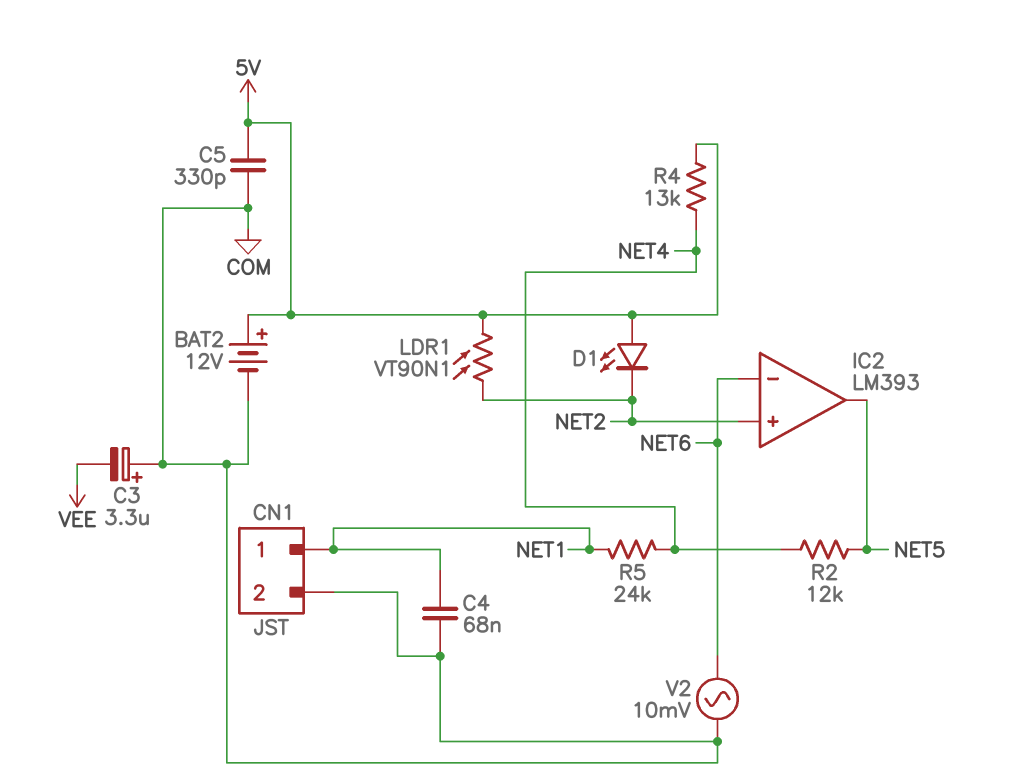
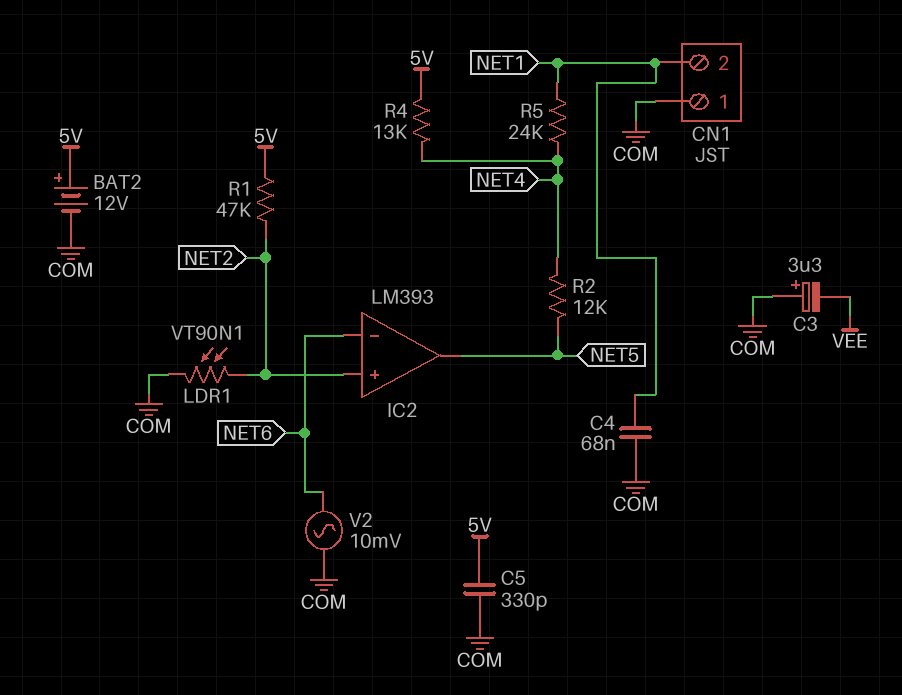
CN1 pin 1: NET1 -> COM
CN1 pin 2: COM -> NET1
D1: LED (A 5V, K NET2) -> none
LDR1: VT90N1 (5V, NET2) -> VT90N1 (COM, NET2)
R1: none -> 47k (5V, NET2)

